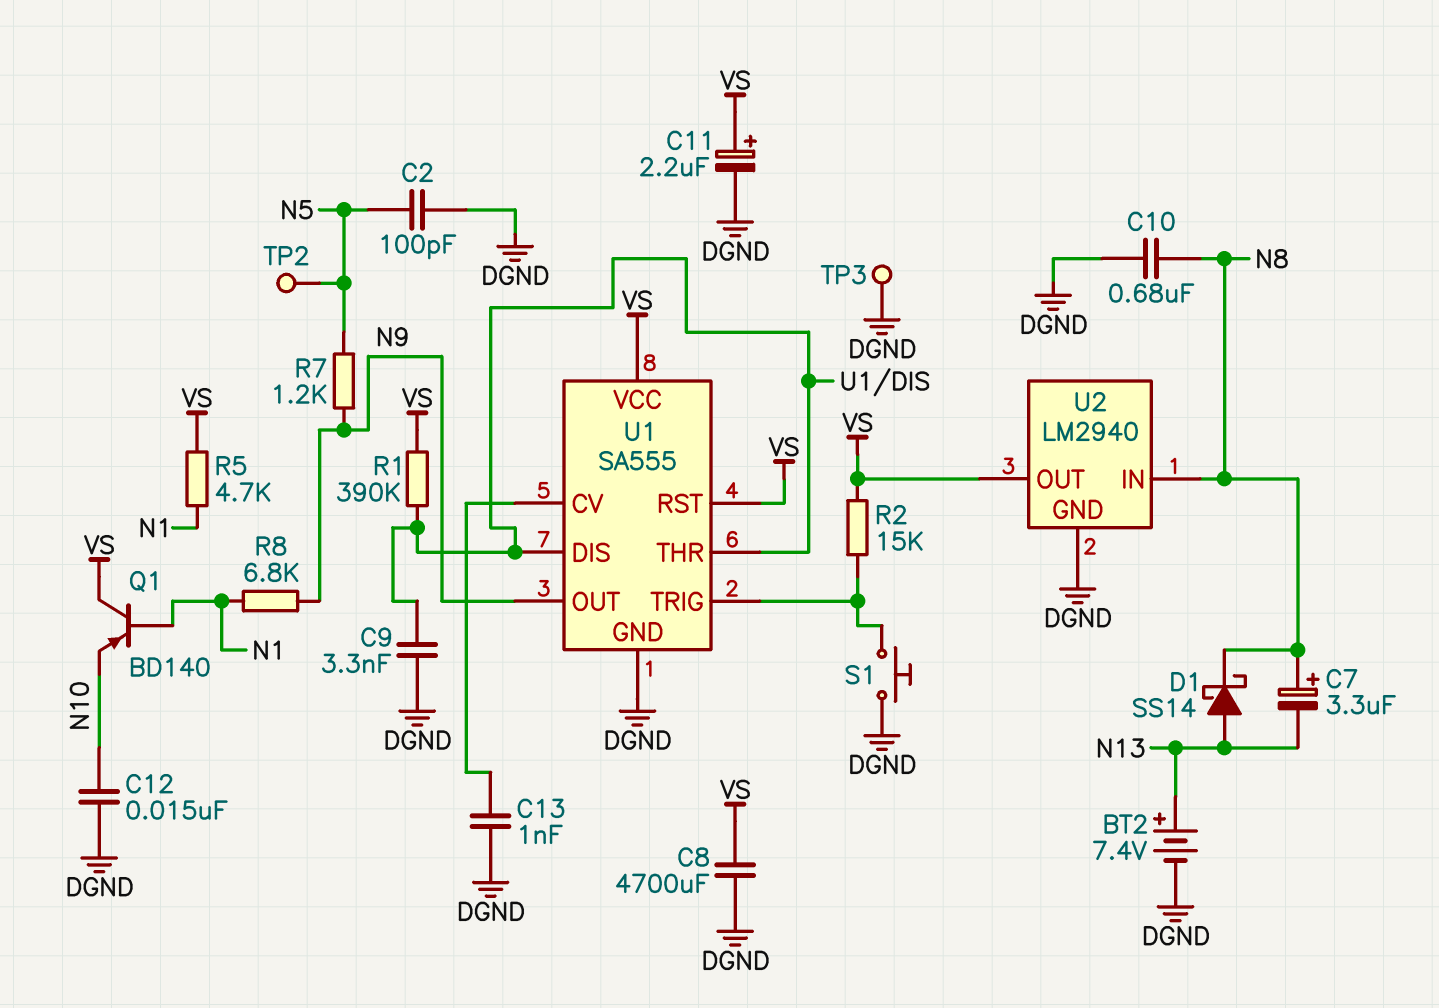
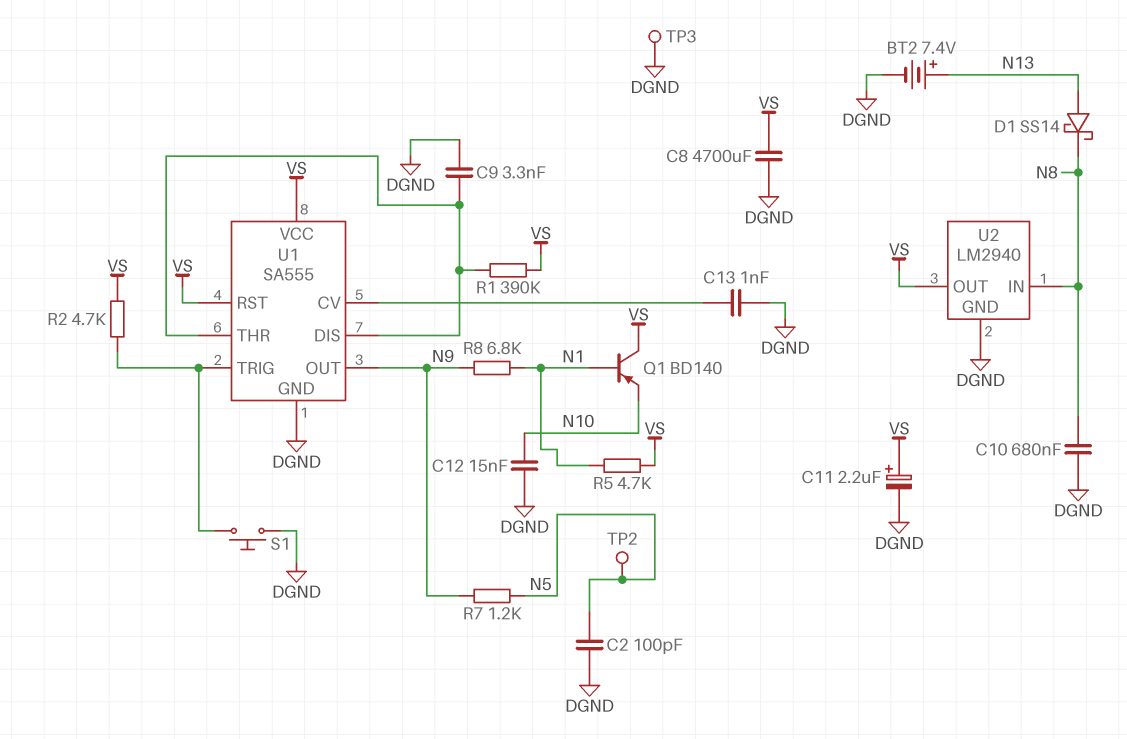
C7: 3.3uF (plus N8, minus N13) -> none
R2: 15k (U1/TRIG, VS) -> 4.7k (U1/TRIG, VS)

